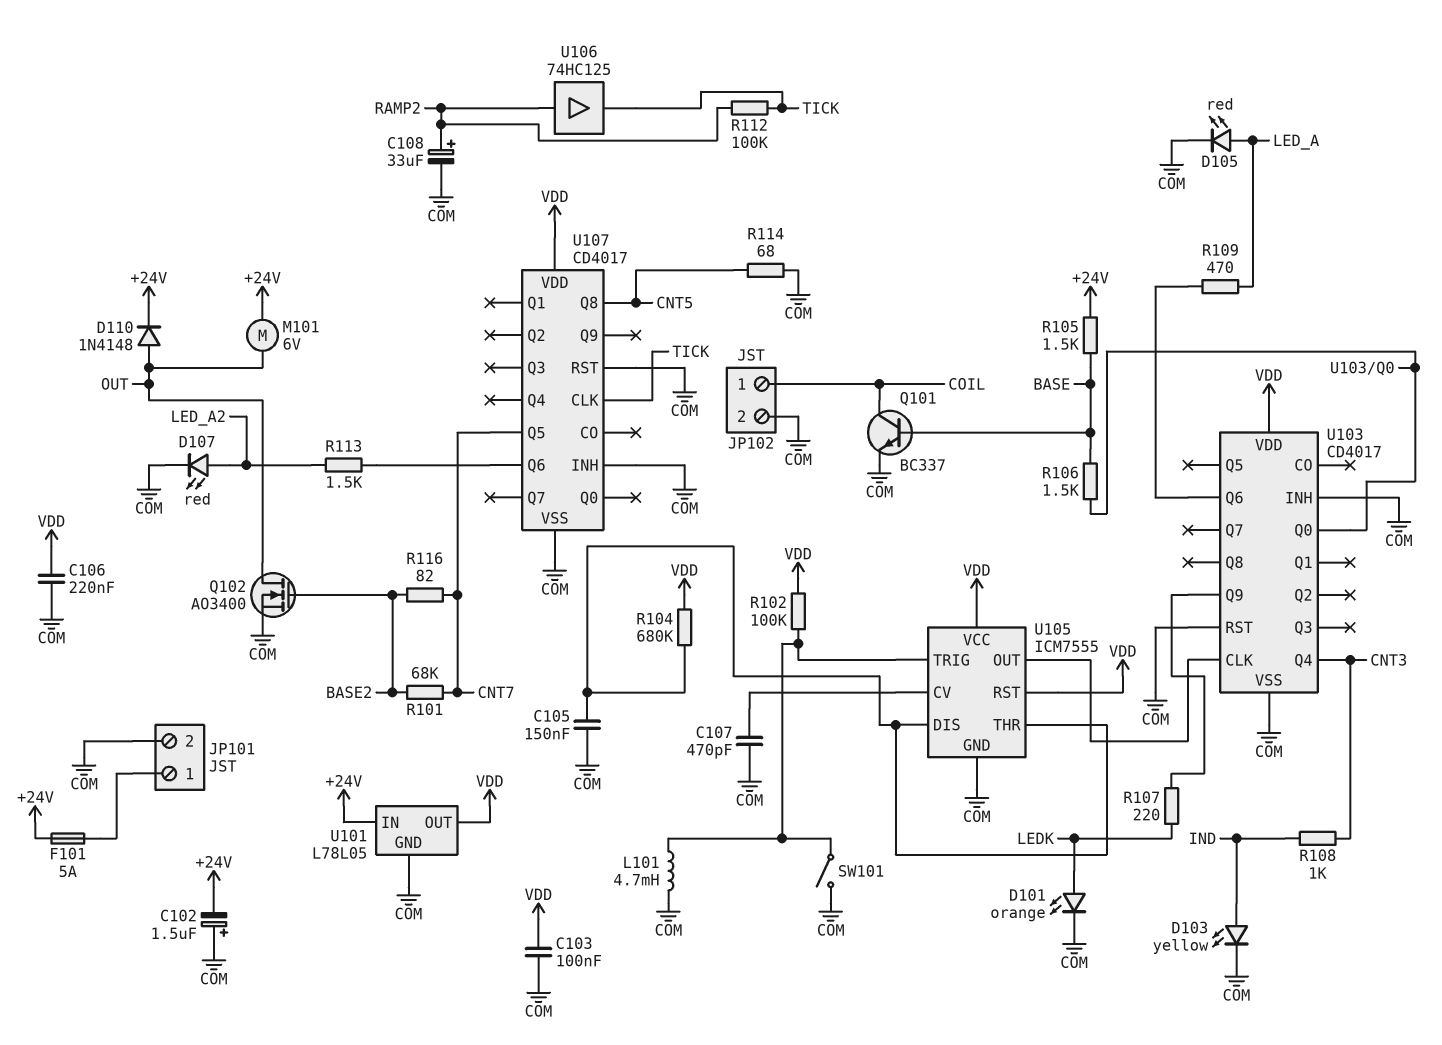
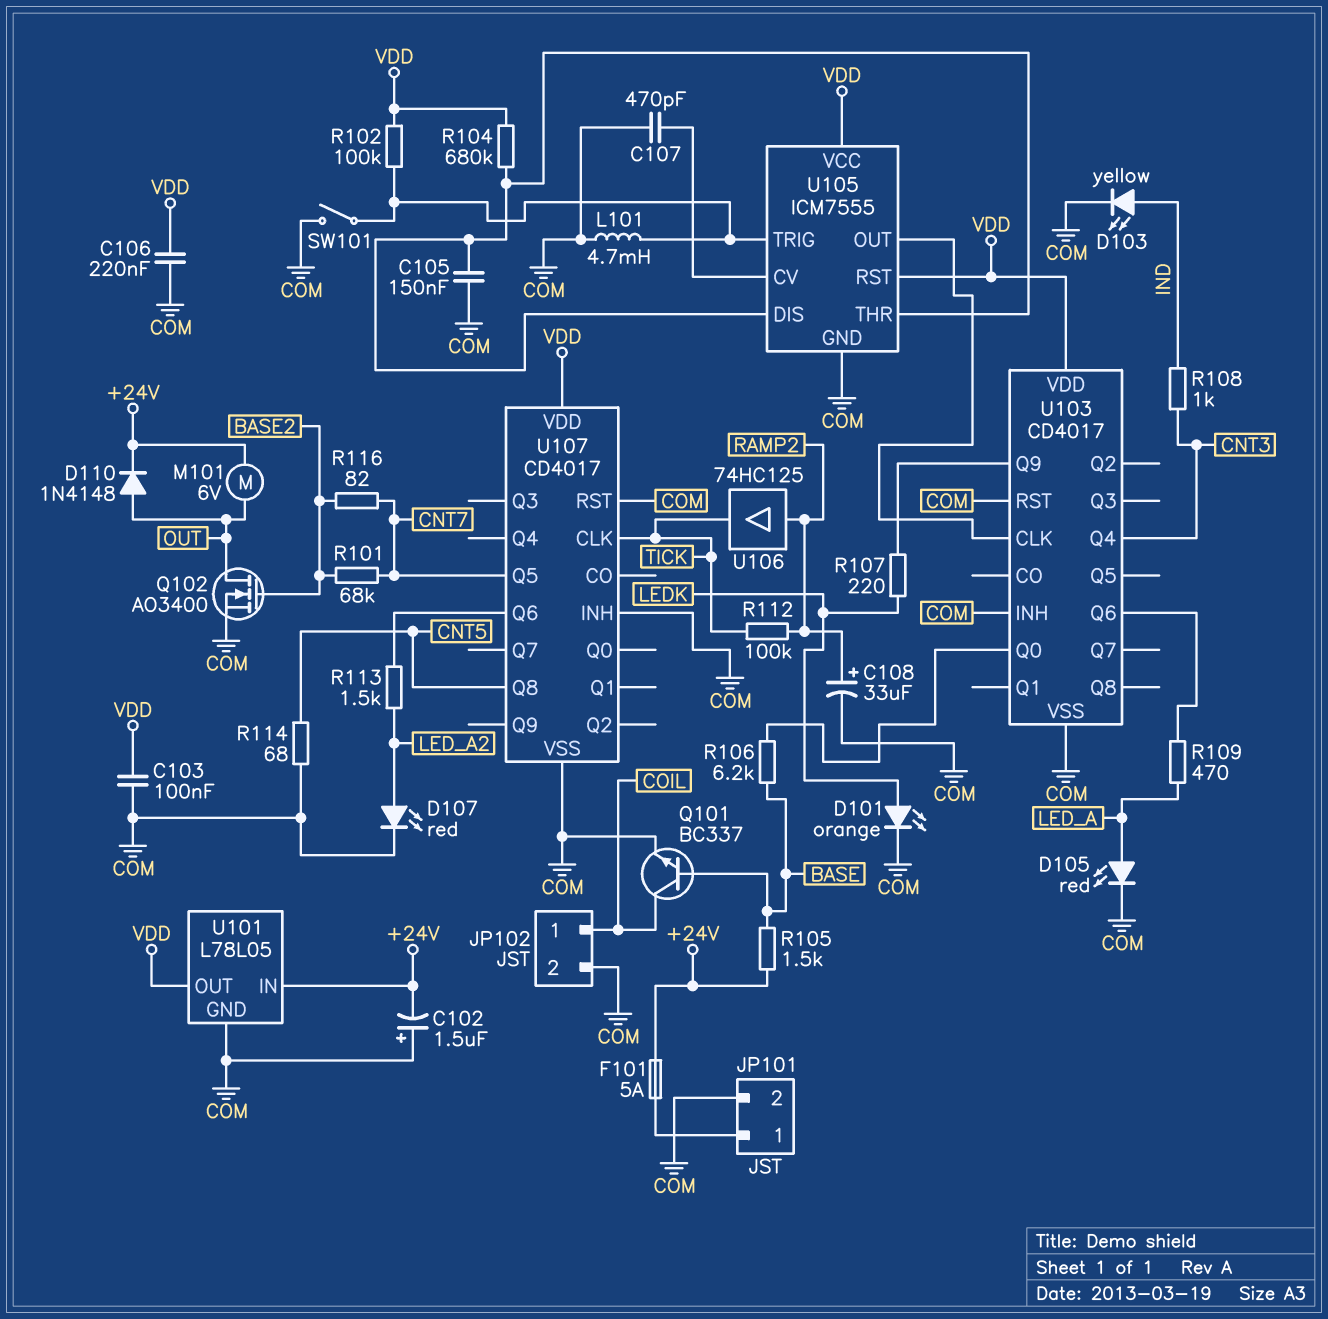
R106: 1.5k (BASE, U103/Q0) -> 6.2k (BASE, U103/Q0)

